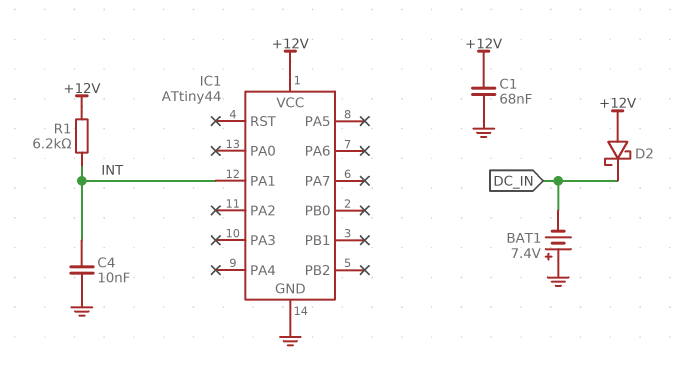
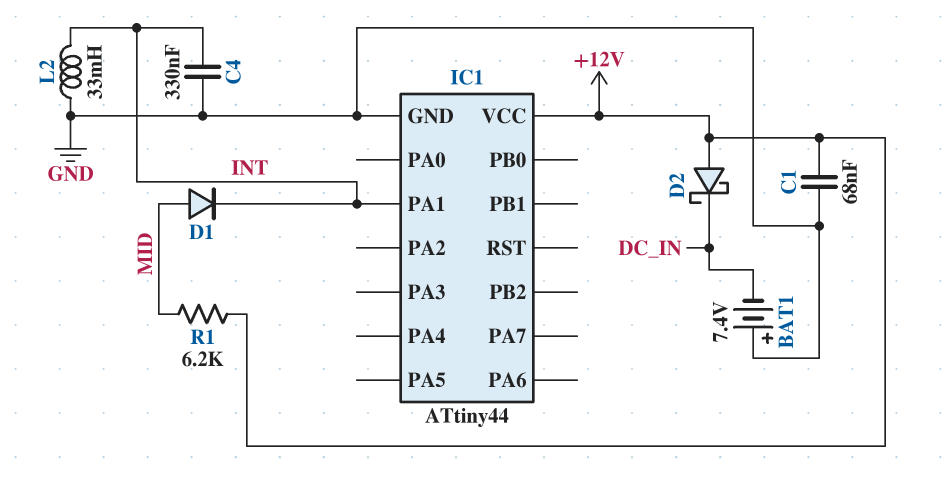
C4: 10nF (GND, INT) -> 330nF (GND, INT)
D1: none -> diode (A MID, K INT)
L2: none -> 33mH (GND, INT)
R1: 6.2k (+12V, INT) -> 6.2k (+12V, MID)

